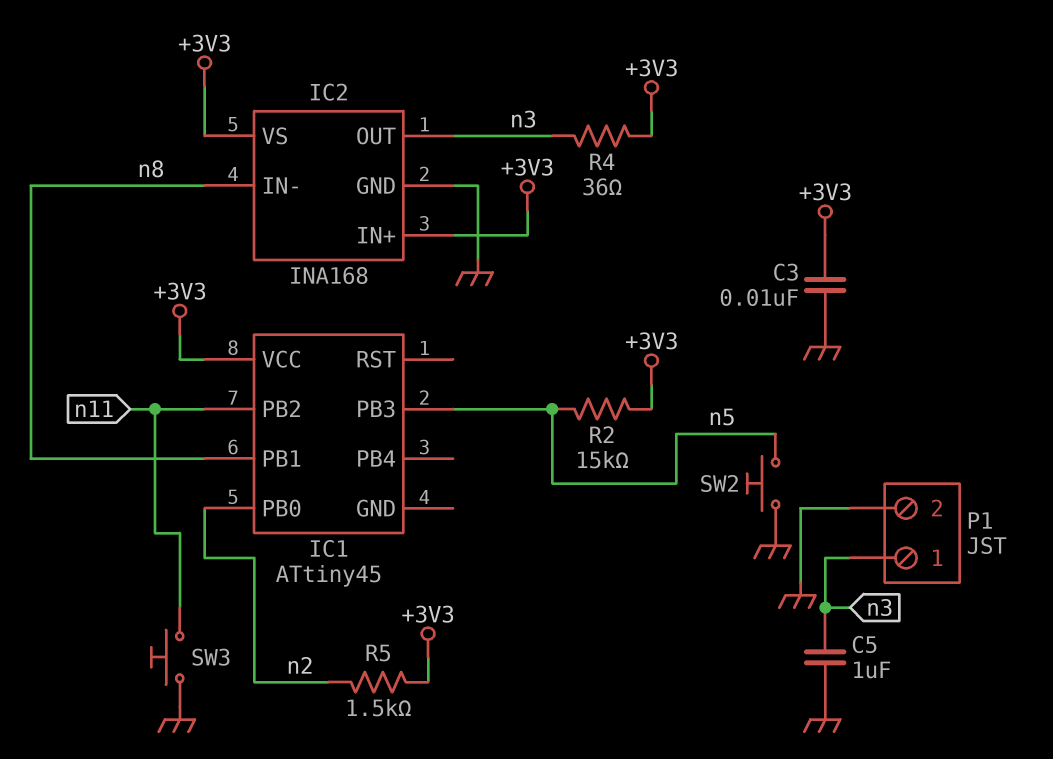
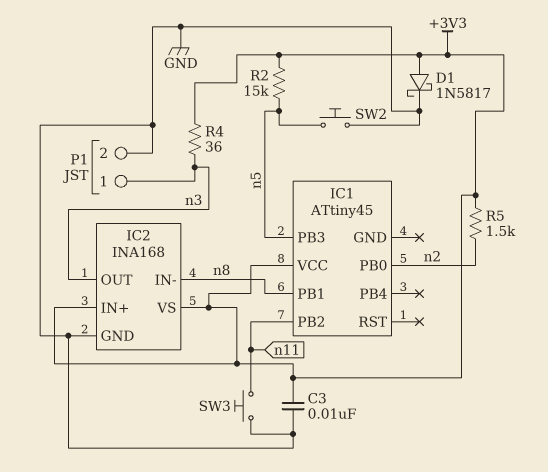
C5: 1uF (GND, n3) -> none
D1: none -> schottky 1N5817 (A +3V3, K GND)

